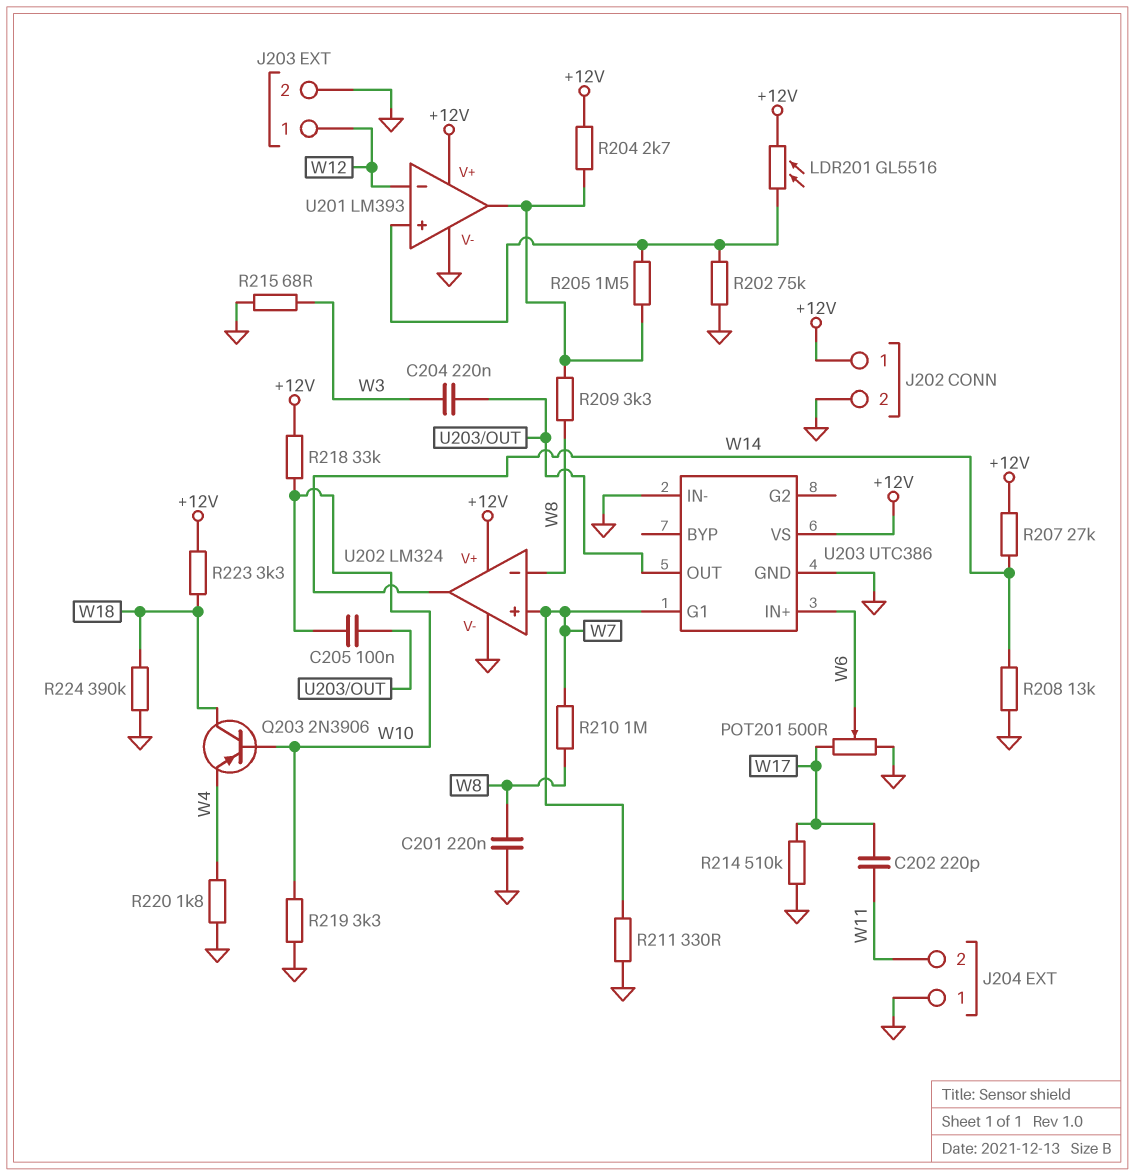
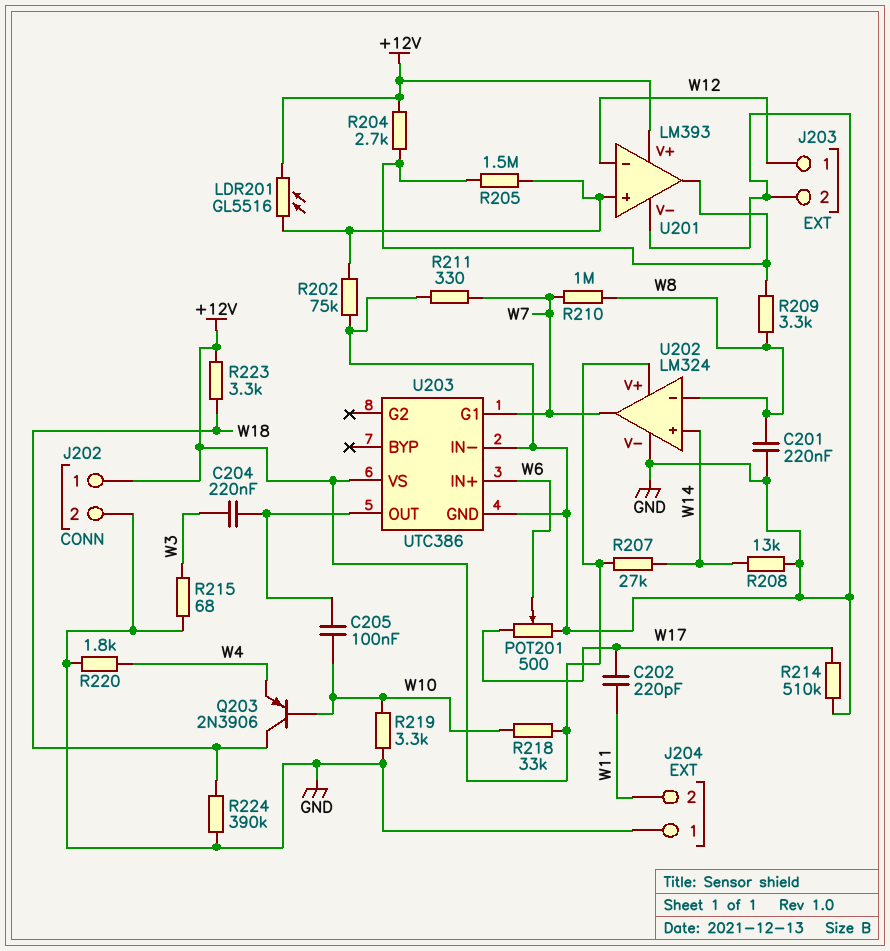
U202 pin in+: W7 -> W14
U202 pin out: W14 -> W7

